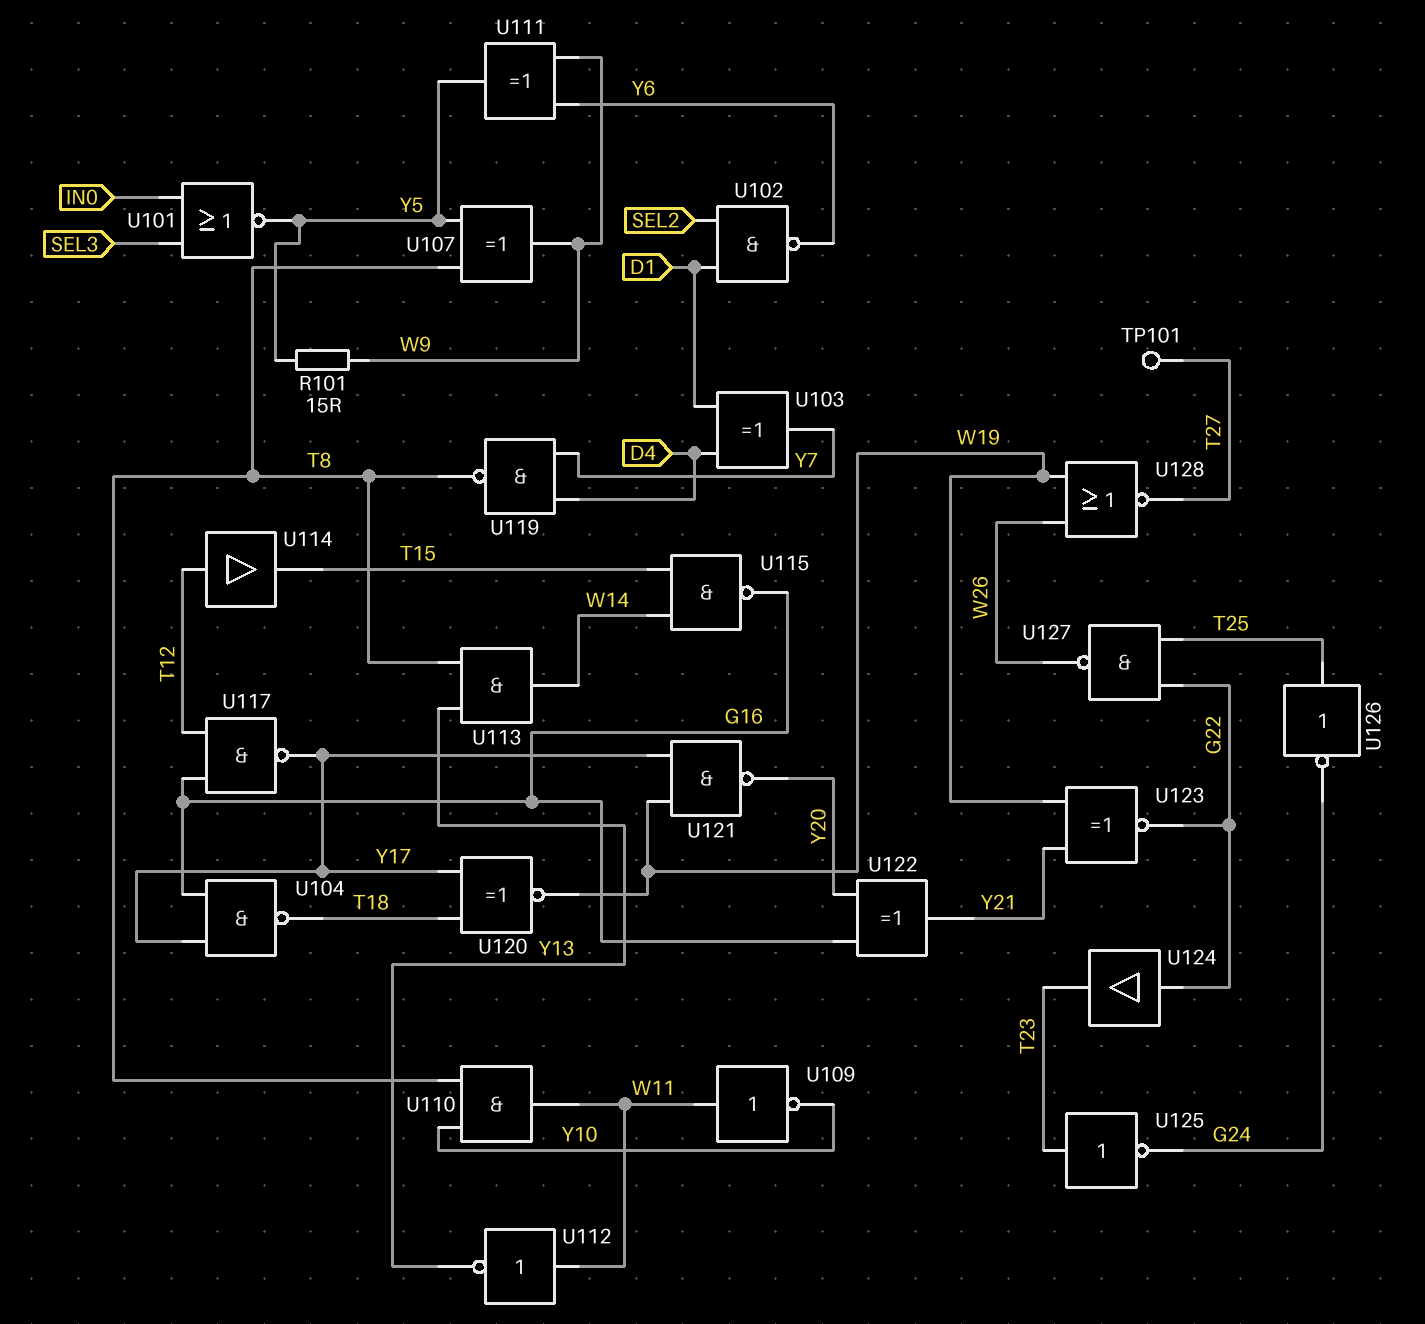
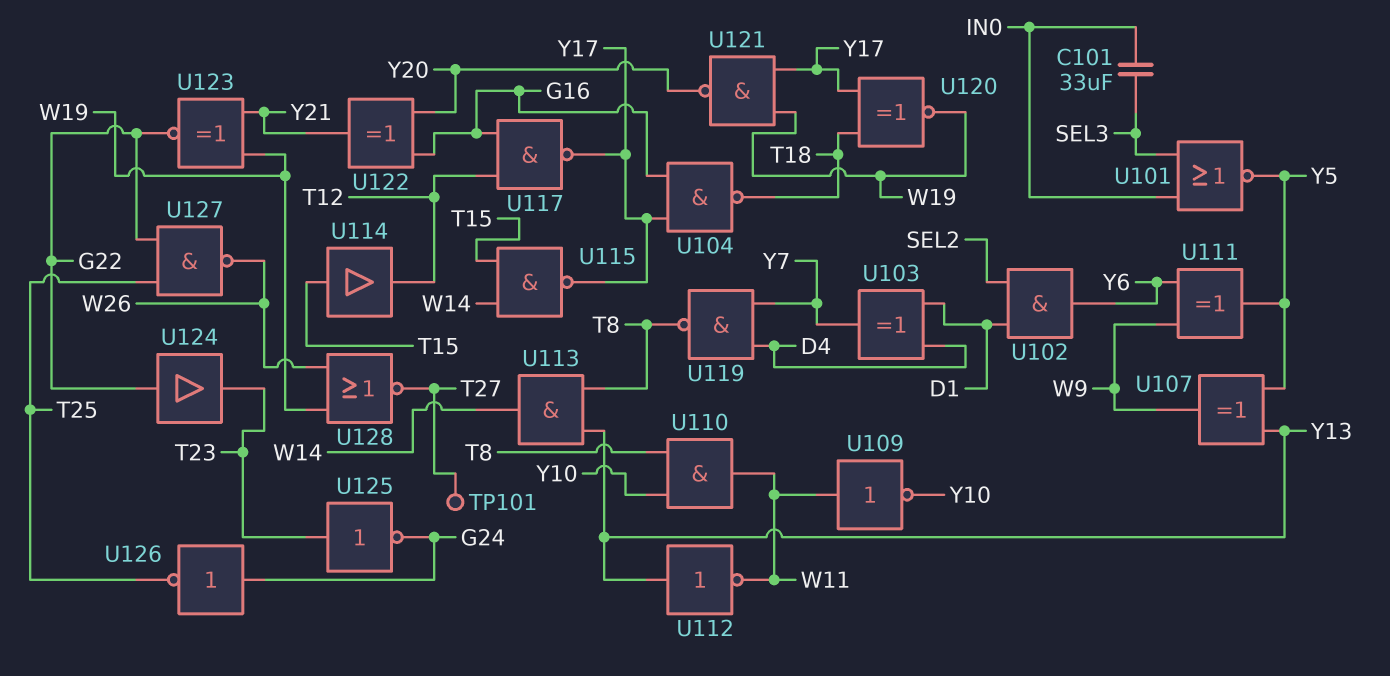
C101: none -> 33uF (IN0, SEL3)
R101: 15 (W9, Y5) -> none
U102: NAND (in D1, in SEL2, out Y6) -> AND (in D1, in SEL2, out Y6)
U107: XOR (in T8, in Y5, out W9) -> XOR (in Y5, in Y13, out W9)
U112: NOT (in W11, out Y13) -> NOT (in Y13, out W11)
U114: buffer (in T12, out T15) -> buffer (in T15, out T12)
U115: NAND (in T15, in W14, out G16) -> NAND (in T15, in W14, out Y17)
U126: NOT (in T25, out G24) -> NOT (in G24, out T25)

